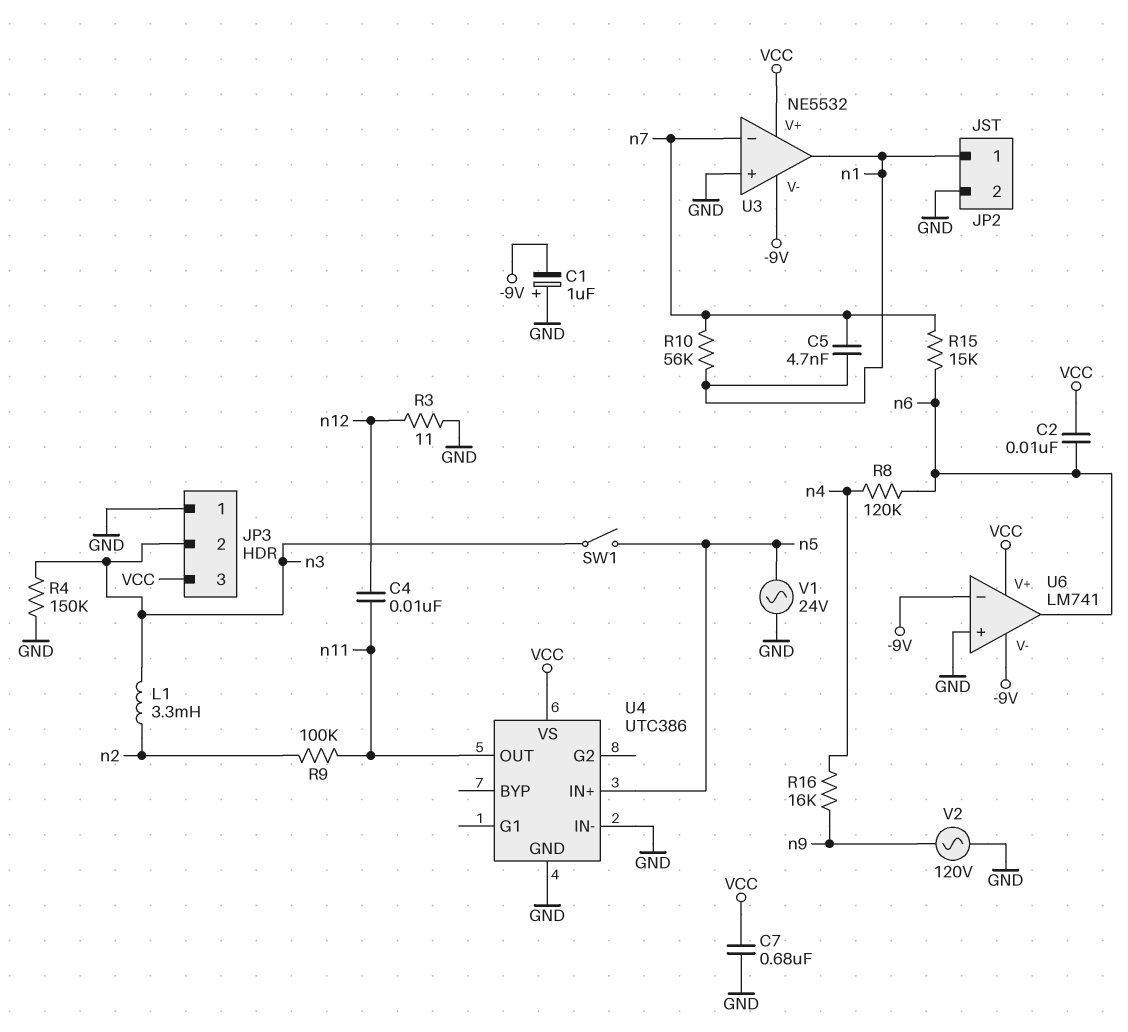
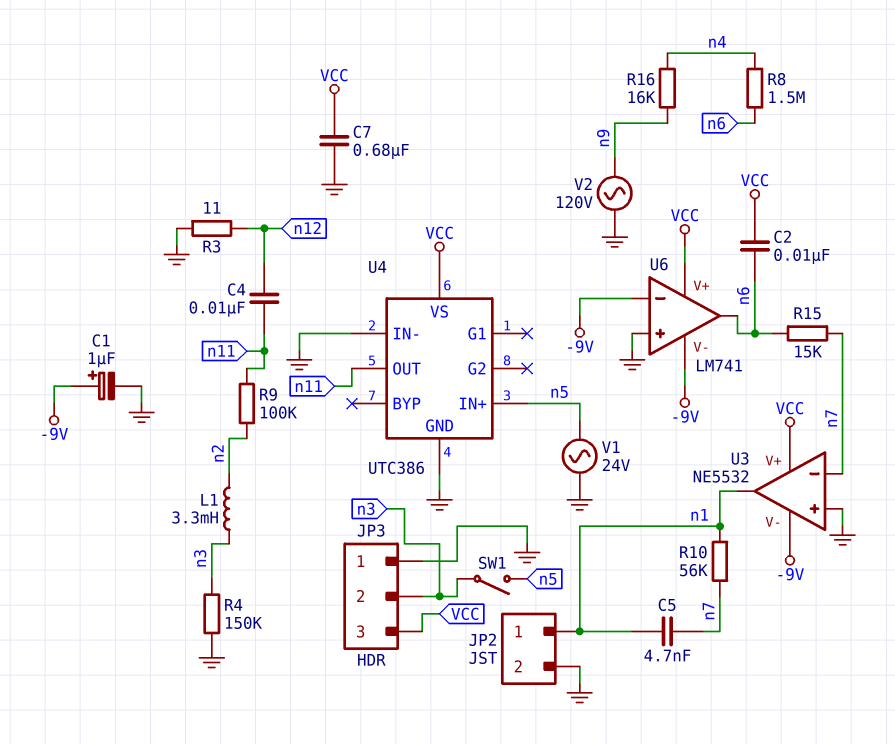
C1: 1uF (plus GND, minus -9V) -> 1uF (plus -9V, minus GND)
R8: 120k (n4, n6) -> 1.5M (n4, n6)

